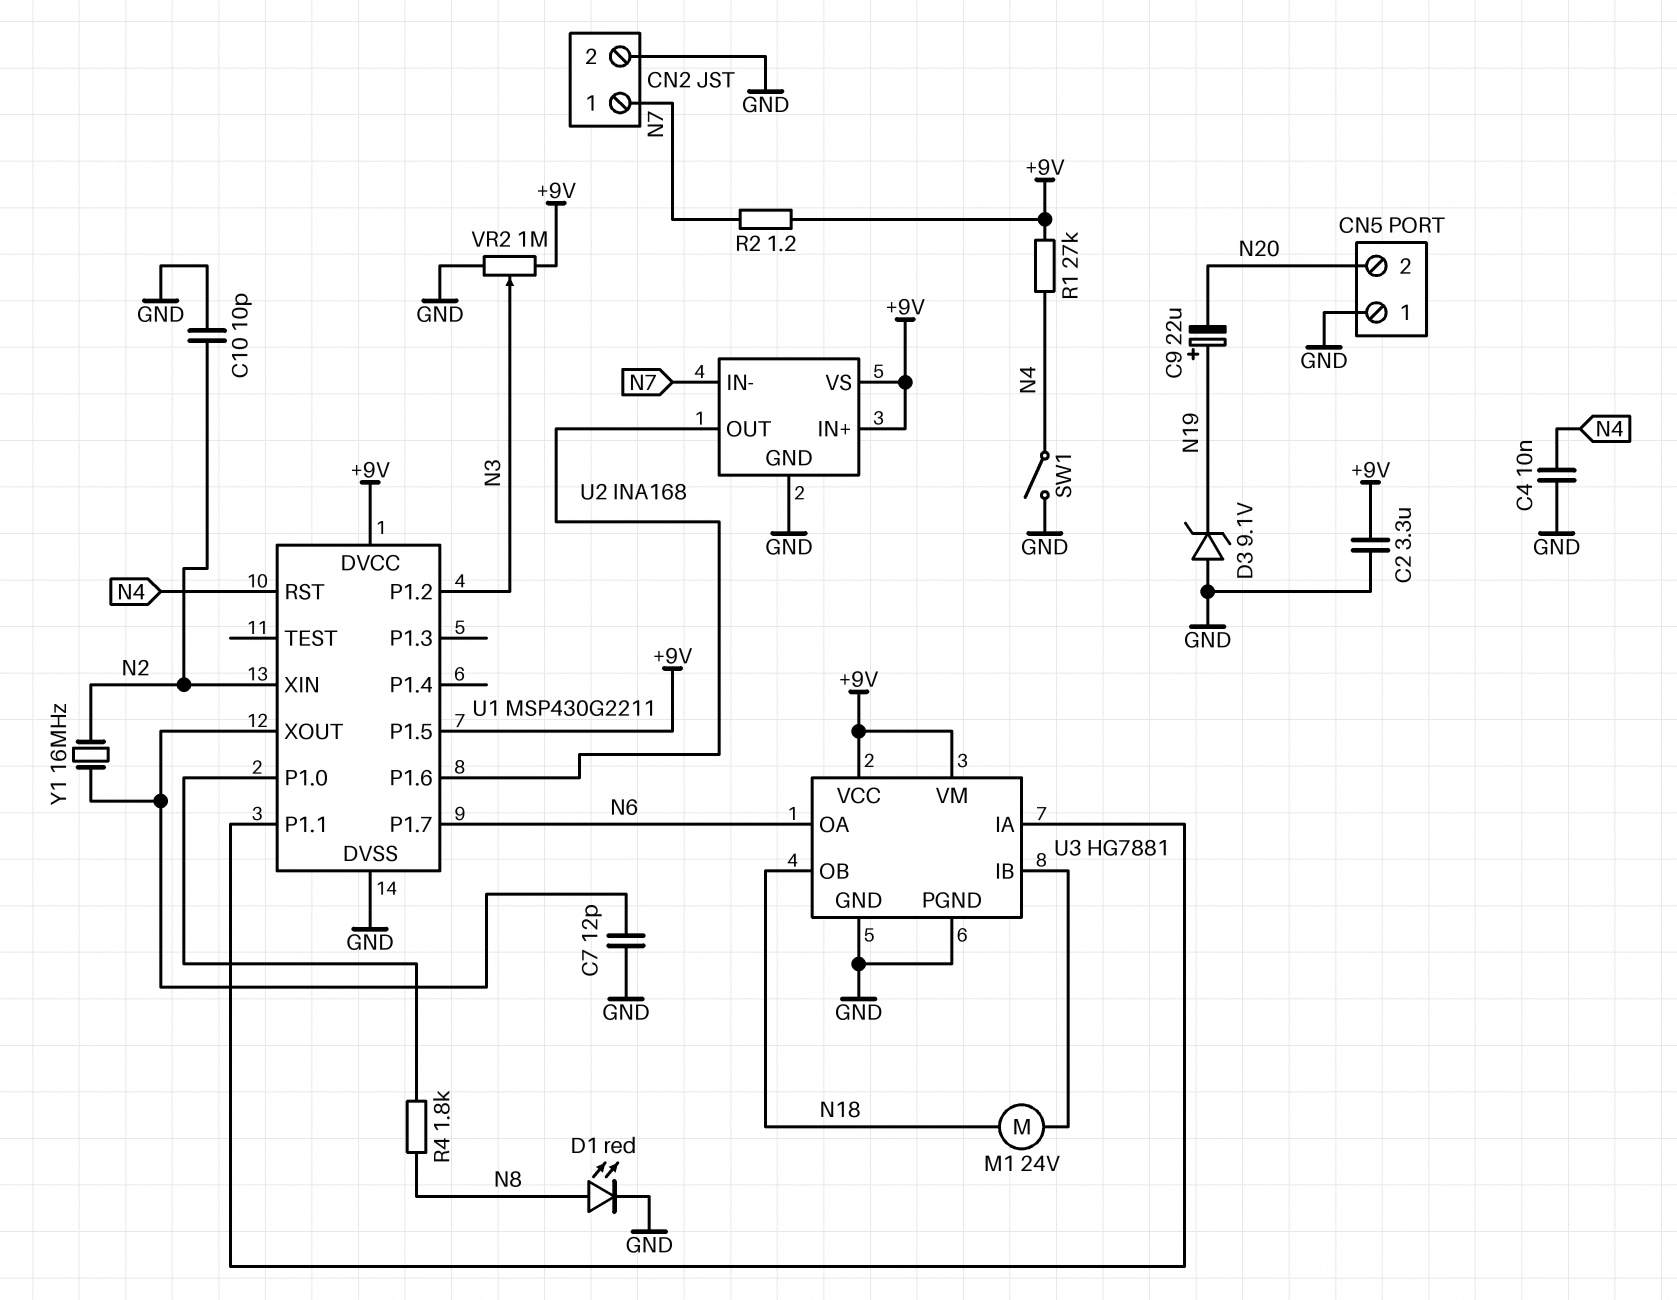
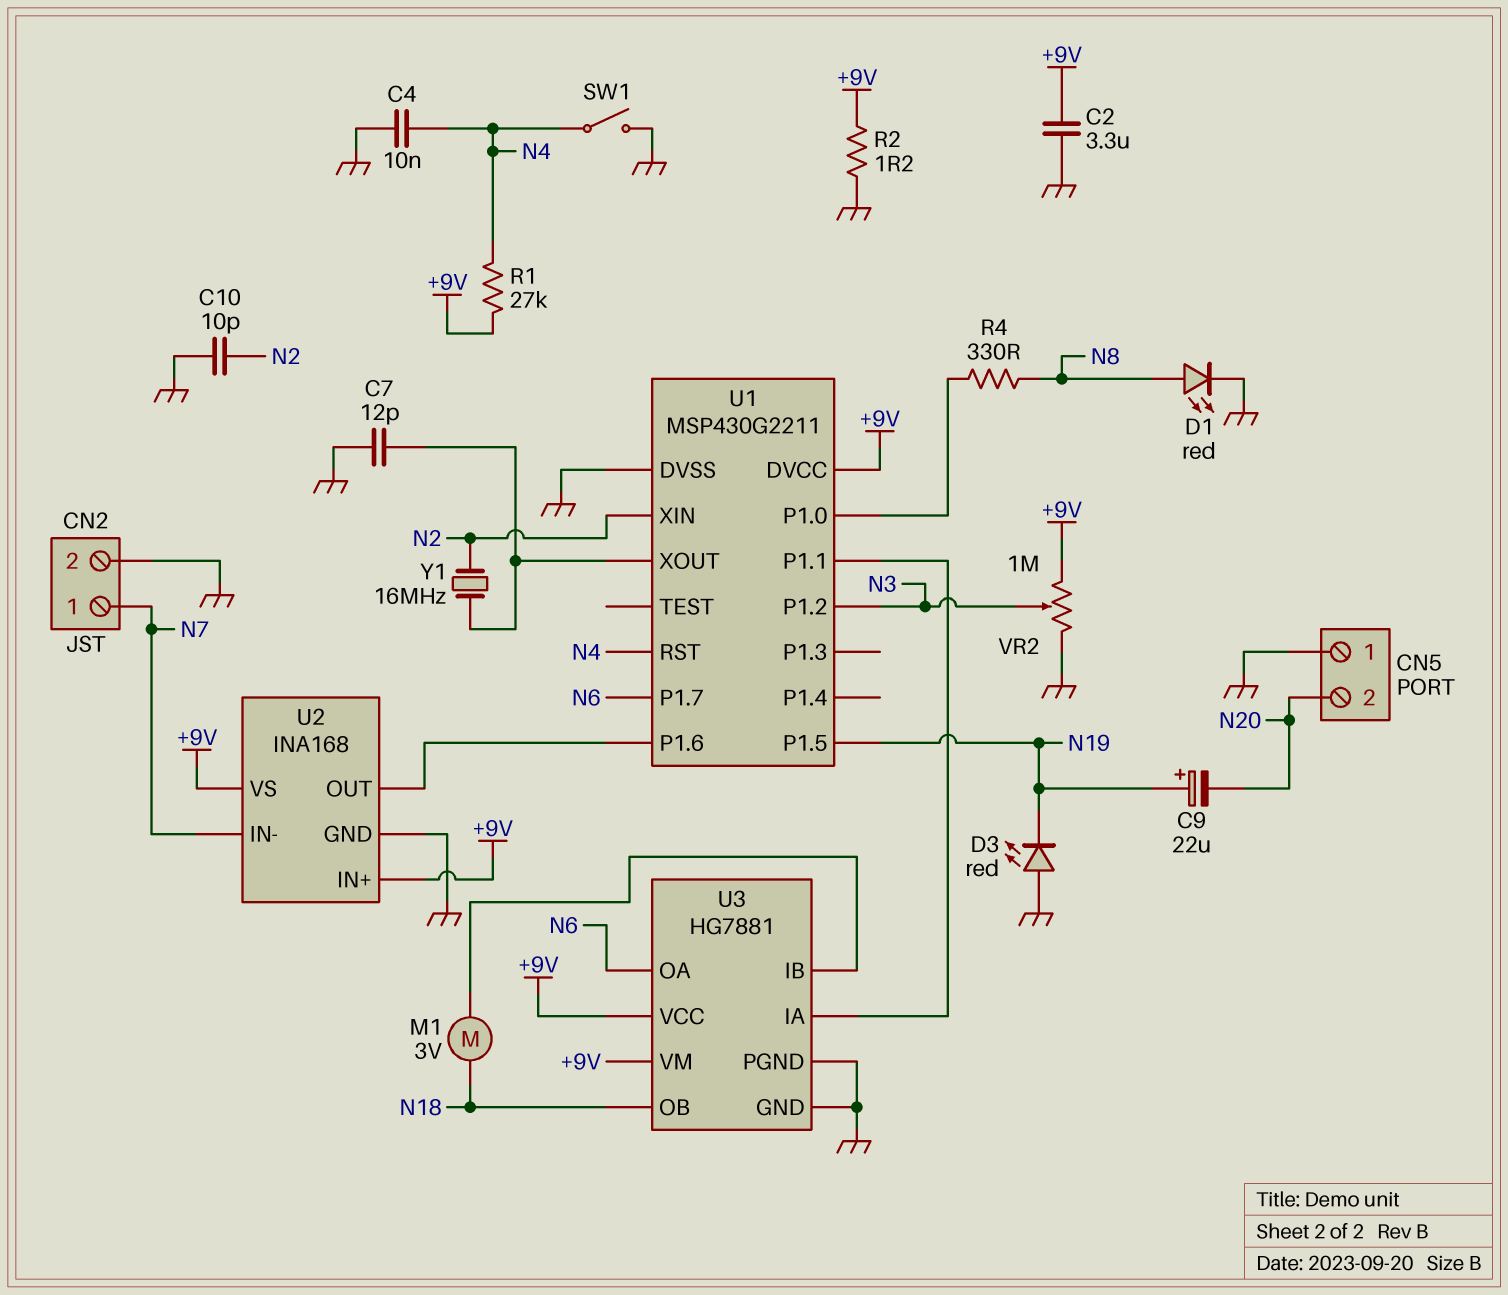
D3: zener 9.1V (A GND, K N19) -> LED red (A GND, K N19)
M1: motor 24V (N18, U3/IB) -> motor 3V (N18, U3/IB)
R2: 1.2 (+9V, N7) -> 1.2 (+9V, GND)
R4: 1.8k (N8, U1/P1.0) -> 330 (N8, U1/P1.0)
U1 pin P1.5: +9V -> N19

